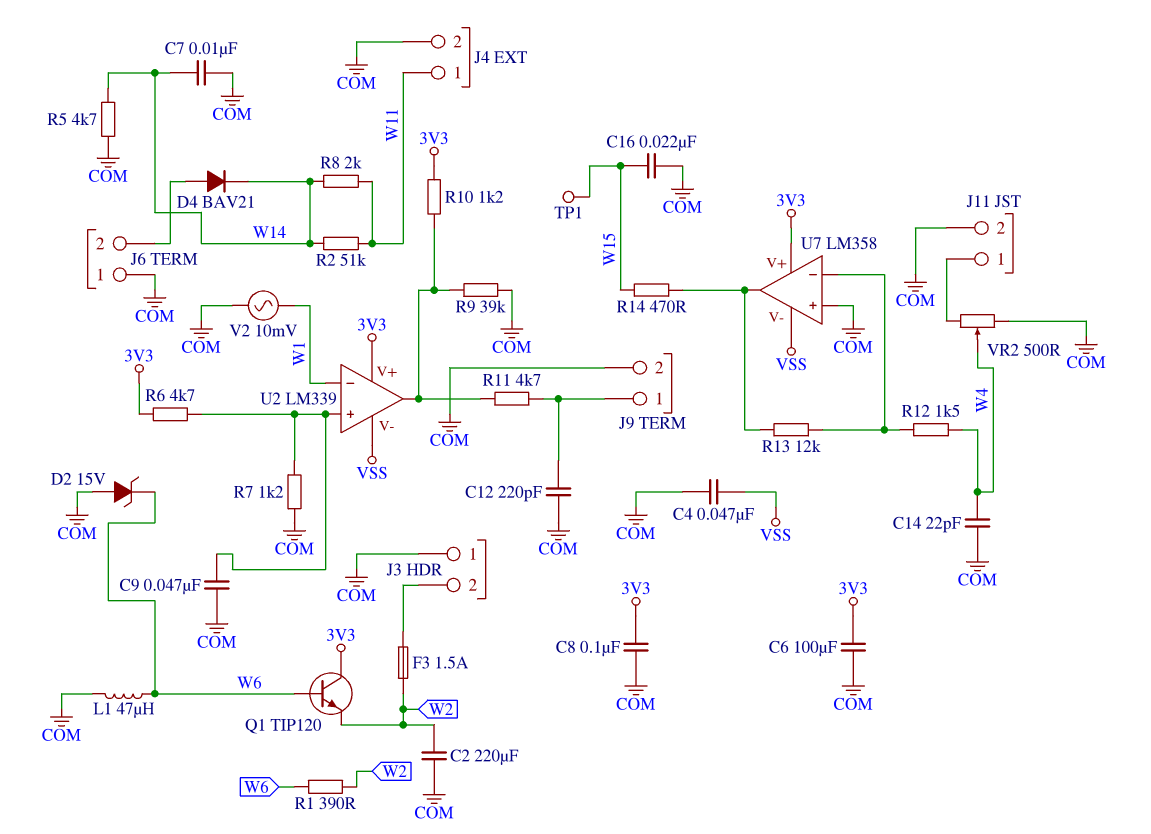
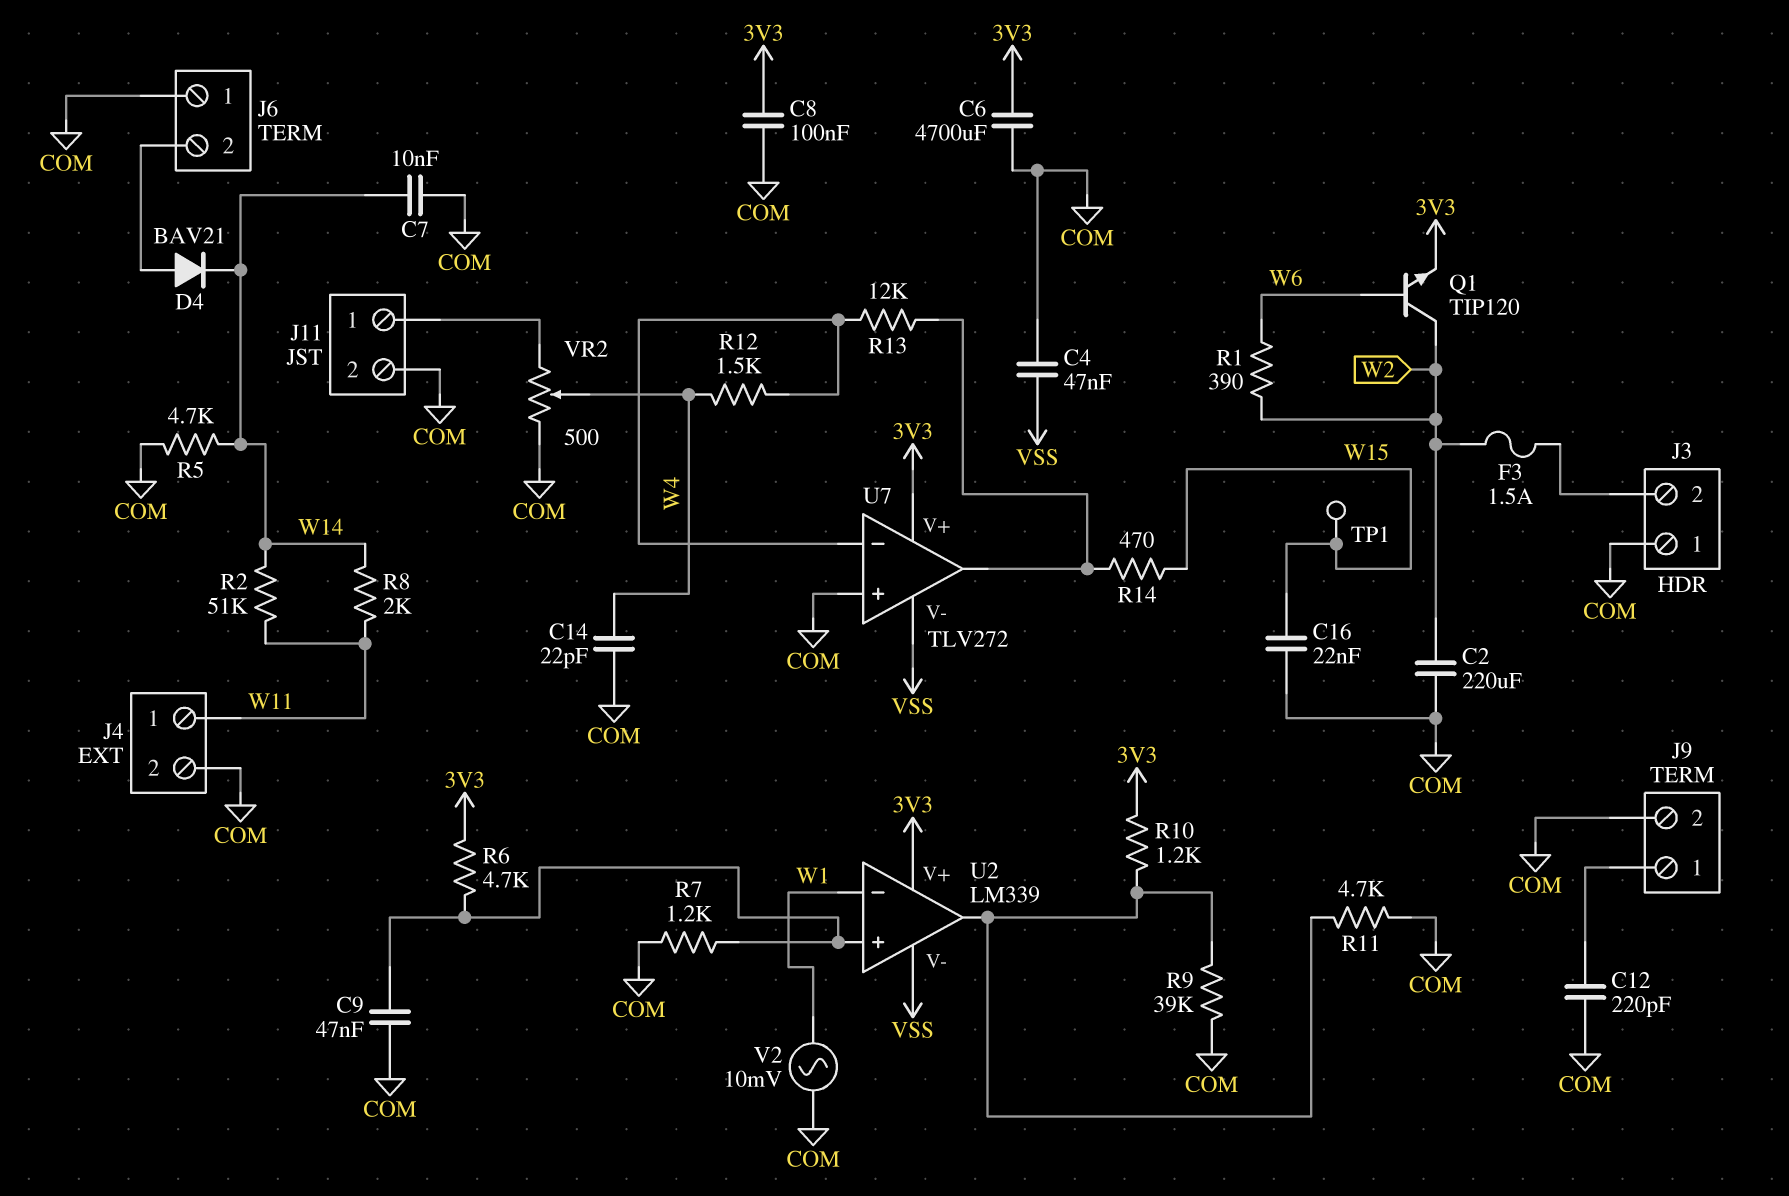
C6: 100uF (3V3, COM) -> 4700uF (3V3, COM)
D2: zener 15V (A COM, K W6) -> none
L1: 47uH (COM, W6) -> none
Q1: NPN TIP120 (B W6, C 3V3, E W2) -> NPN TIP120 (B W6, C W2, E 3V3)
R11: 4.7k (J9/1, U2/out) -> 4.7k (COM, U2/out)
U7: LM358 -> TLV272

